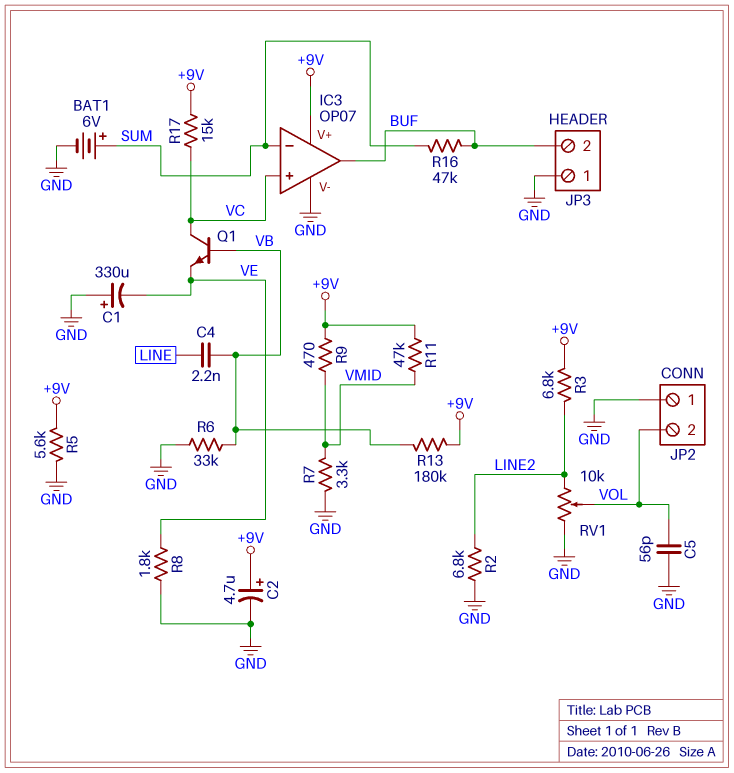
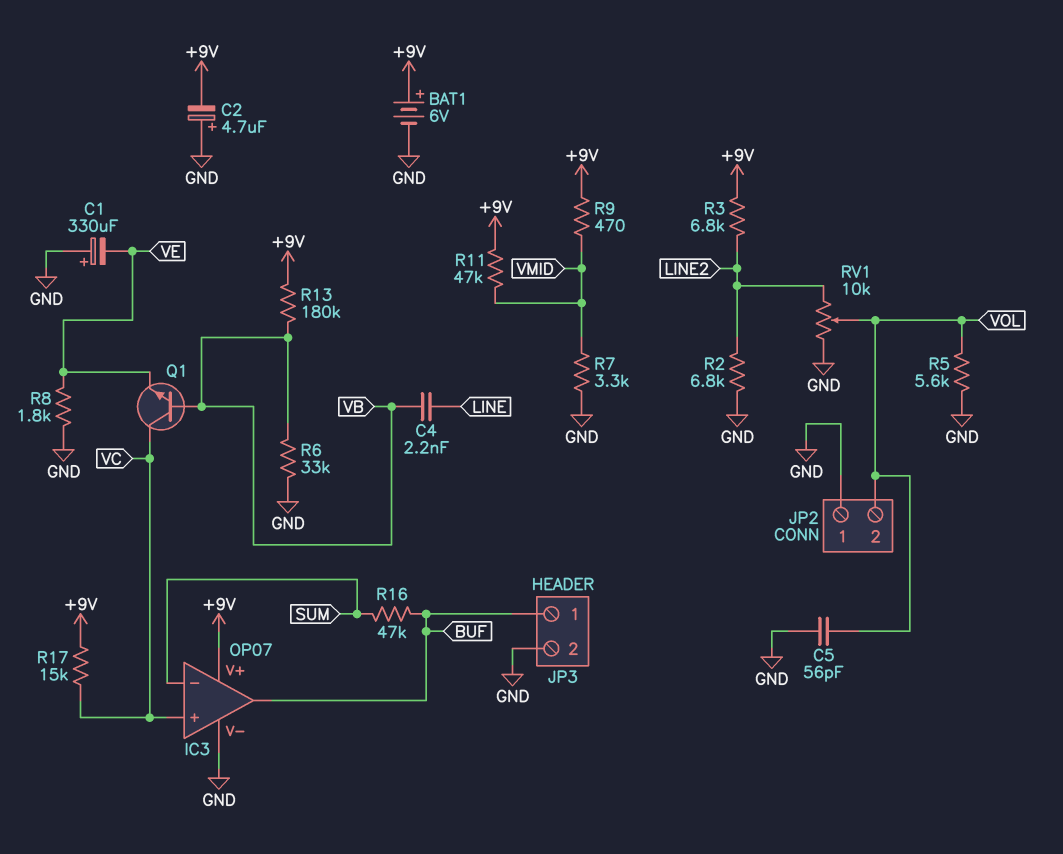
BAT1: 6V (plus SUM, minus GND) -> 6V (plus +9V, minus GND)
C2: 4.7uF (plus +9V, minus GND) -> 4.7uF (plus GND, minus +9V)
JP3 pin 1: GND -> BUF
JP3 pin 2: BUF -> GND
R5: 5.6k (+9V, GND) -> 5.6k (GND, VOL)

